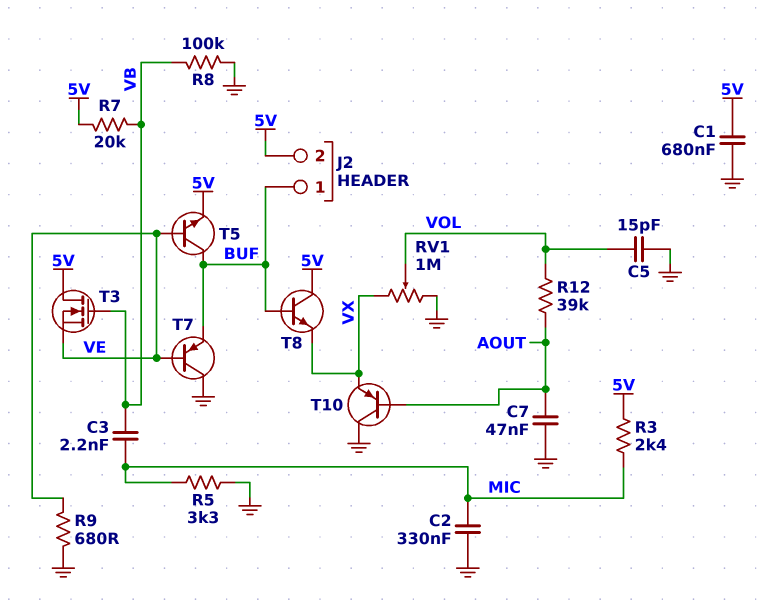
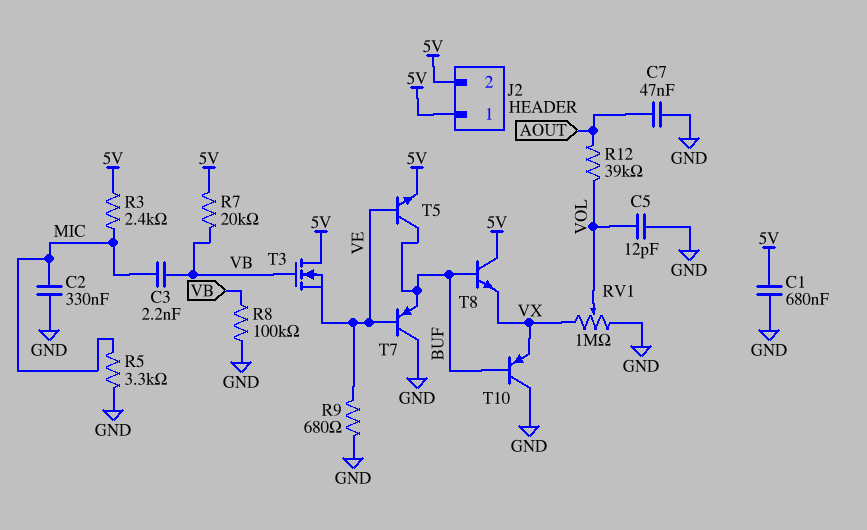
C5: 15pF (GND, VOL) -> 12pF (GND, VOL)
J2 pin 1: BUF -> 5V
T10: PNP (B AOUT, C GND, E VX) -> PNP (B BUF, C GND, E VX)

